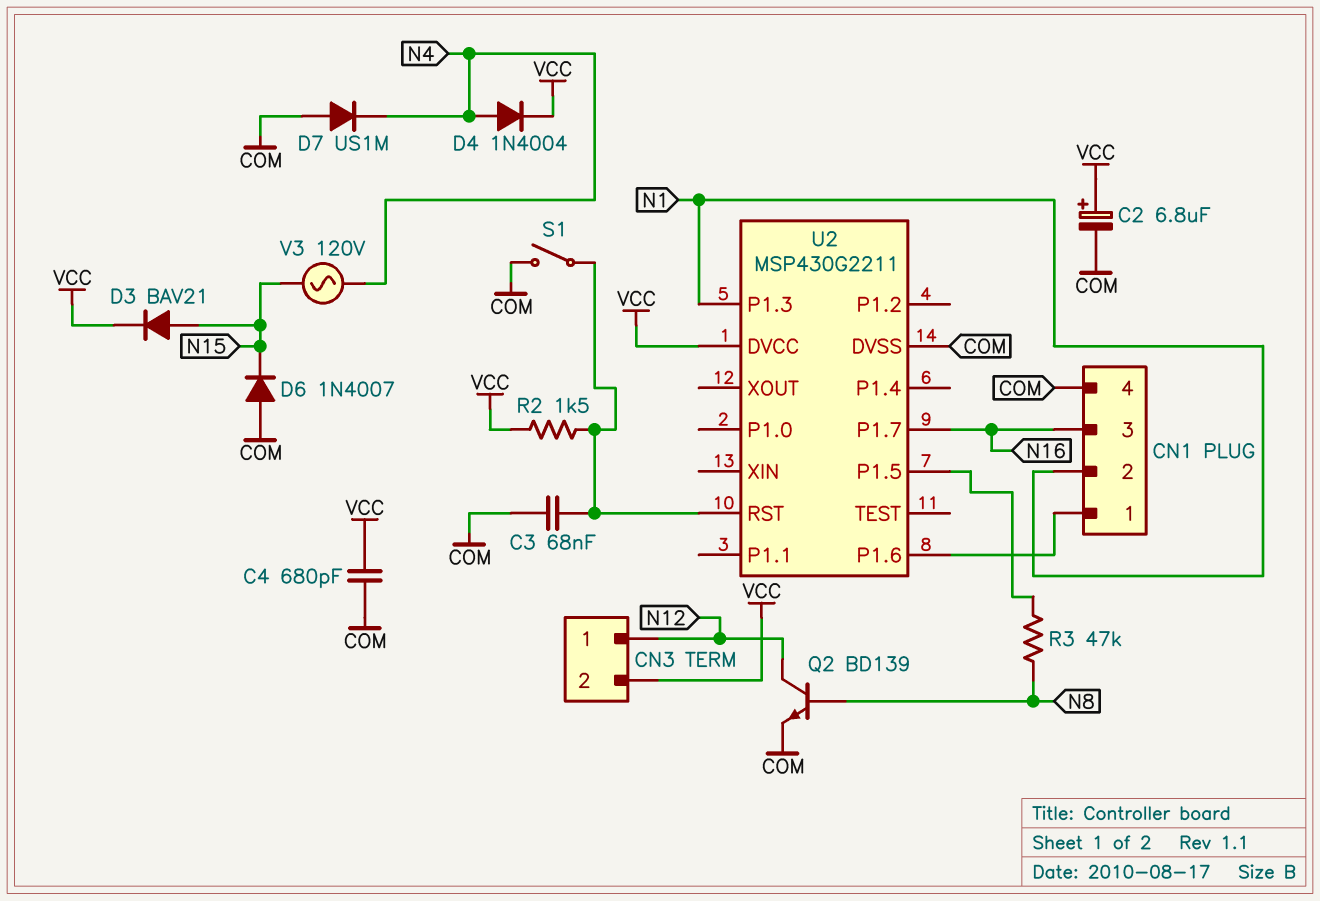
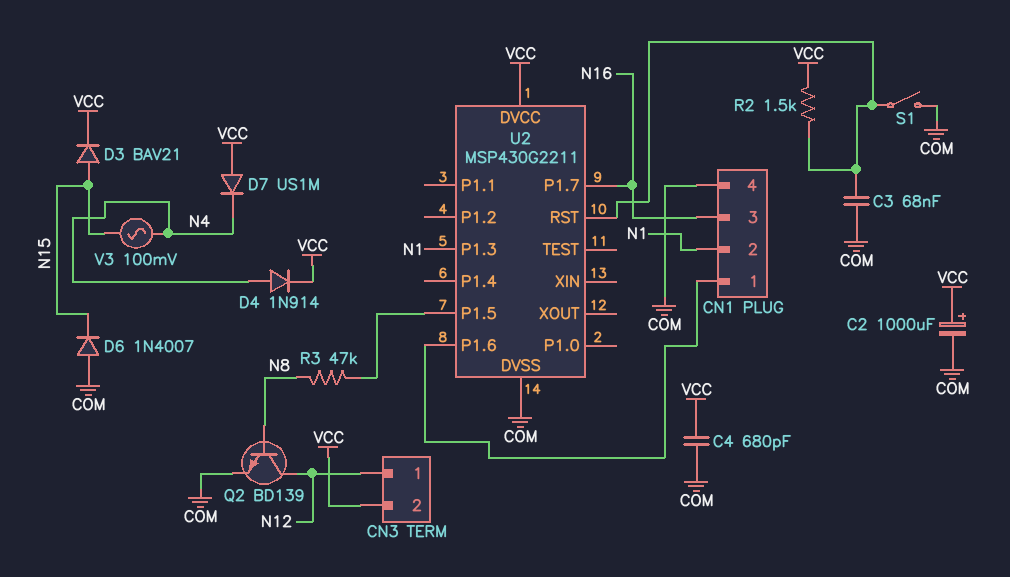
C2: 6.8uF (plus VCC, minus COM) -> 1000uF (plus VCC, minus COM)
D4: diode 1N4004 (A N4, K VCC) -> diode 1N914 (A N4, K VCC)
D7: diode US1M (A COM, K N4) -> diode US1M (A VCC, K N4)
V3: AC 120V (N4, N15) -> AC 100mV (N4, N15)

